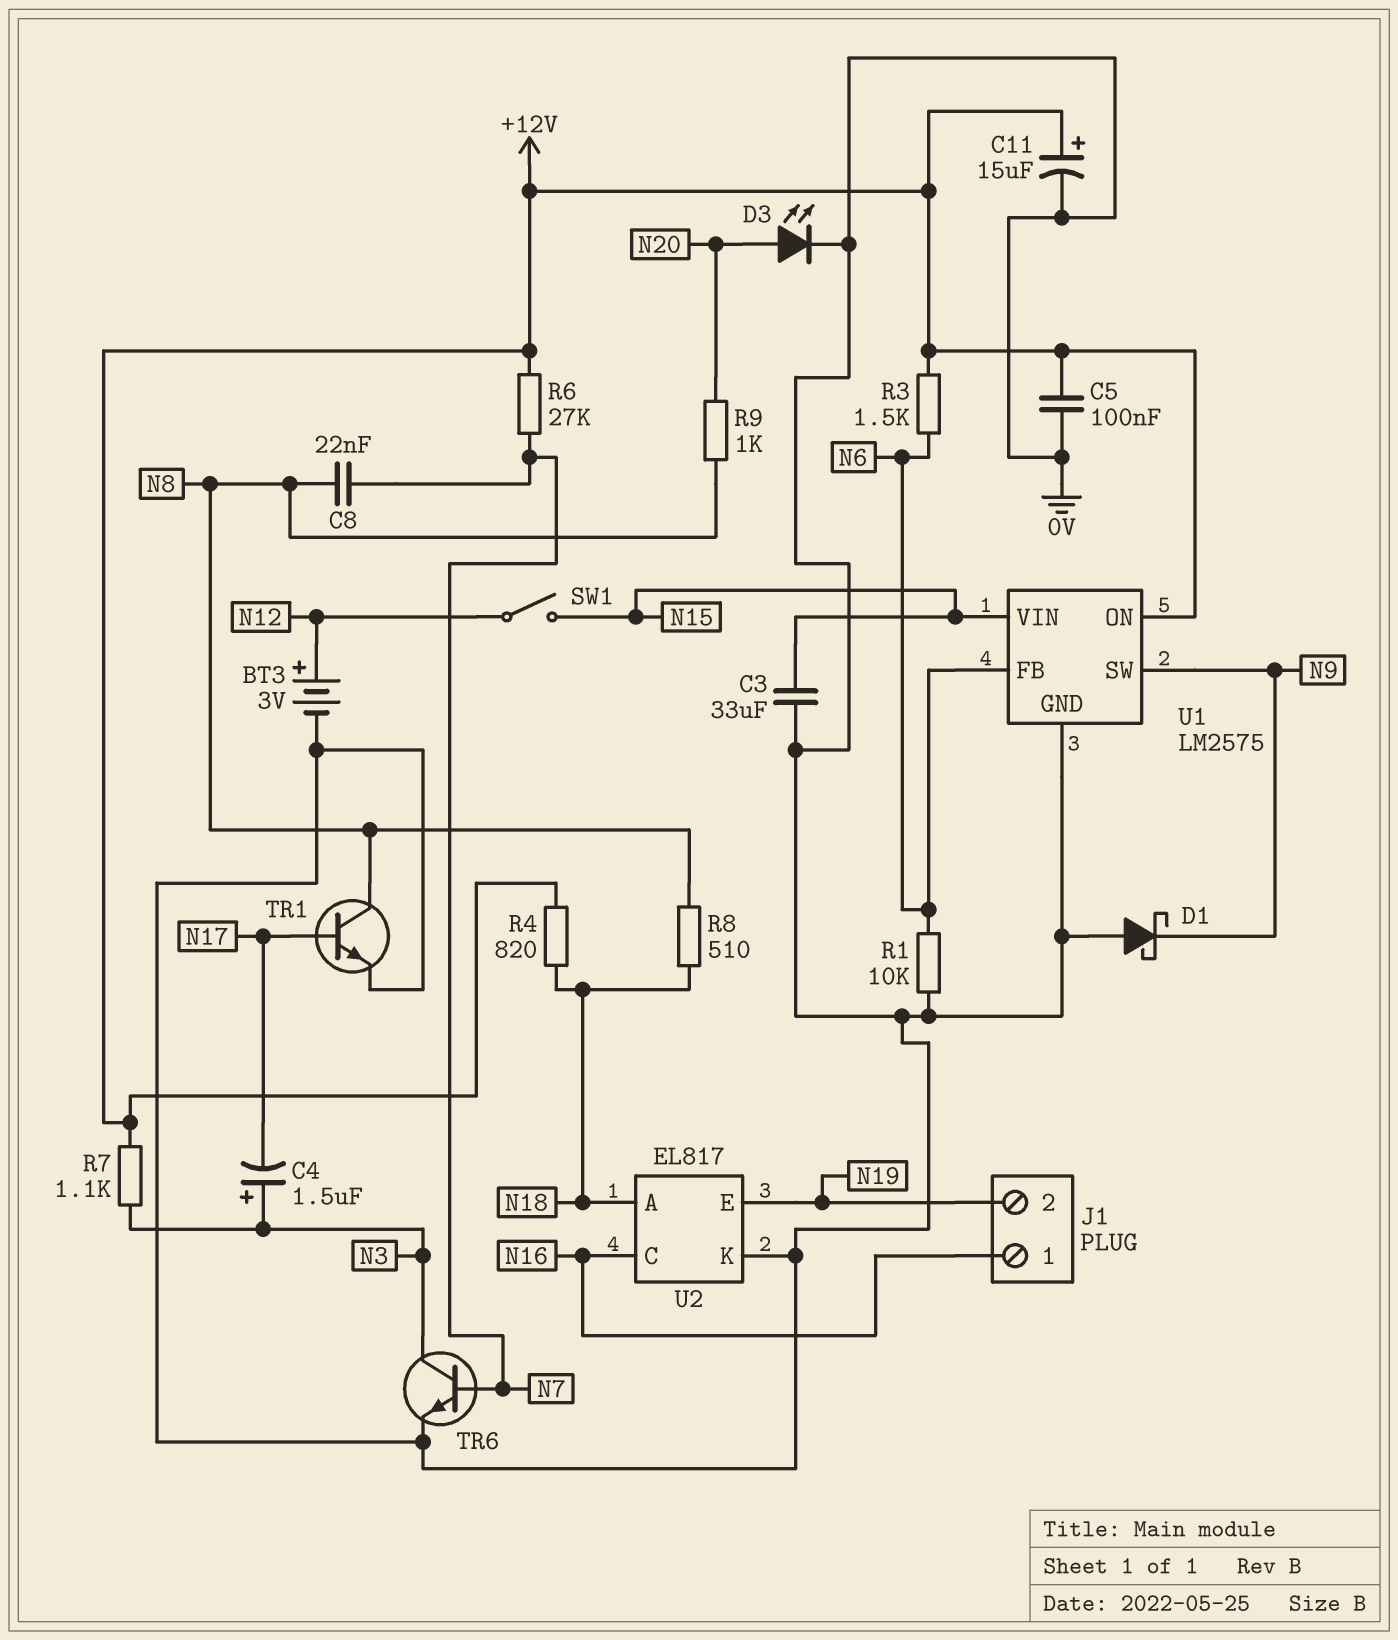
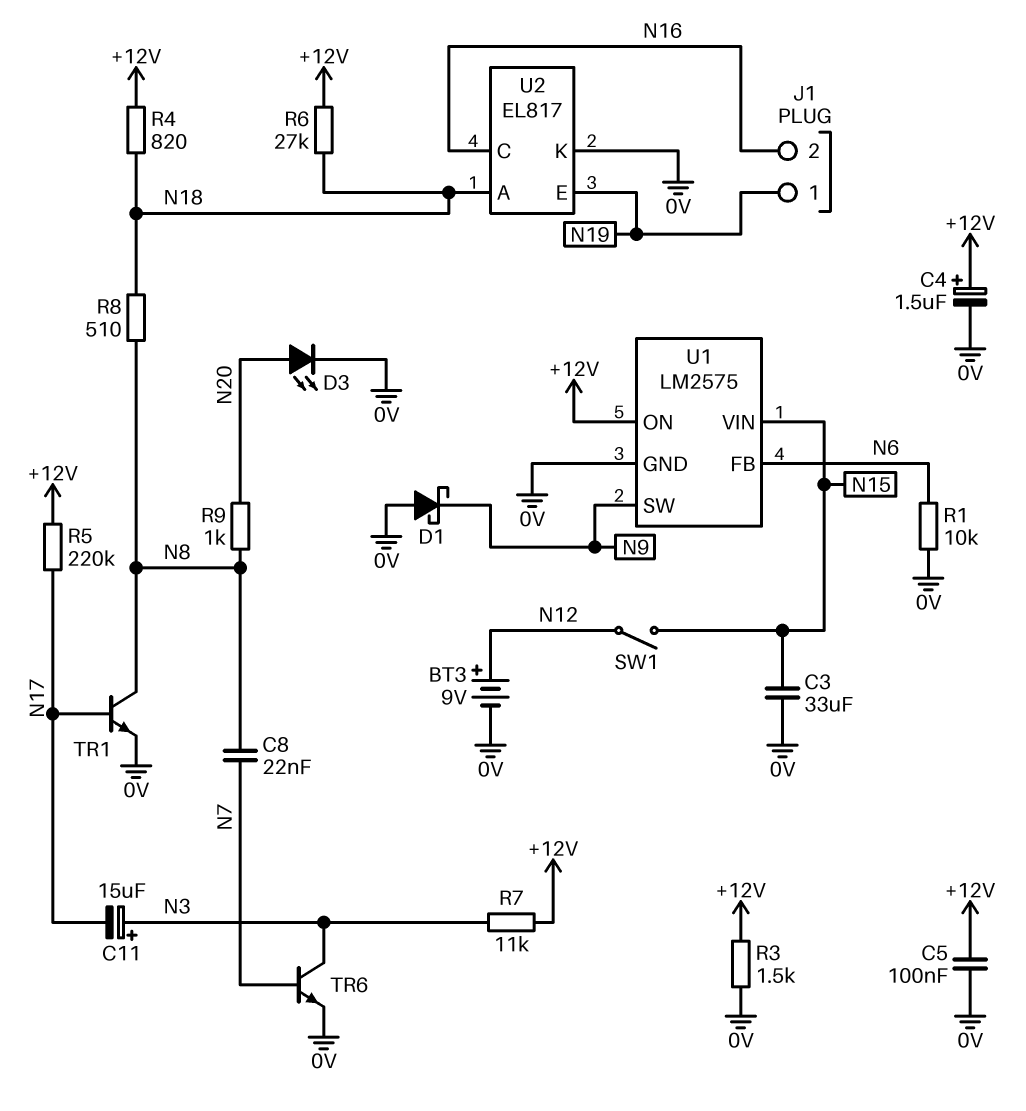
BT3: 3V (plus N12, minus 0V) -> 9V (plus N12, minus 0V)
C4: 1.5uF (plus N3, minus N17) -> 1.5uF (plus +12V, minus 0V)
C11: 15uF (plus +12V, minus 0V) -> 15uF (plus N3, minus N17)
J1 pin 1: N16 -> N19
J1 pin 2: N19 -> N16
R3: 1.5k (+12V, N6) -> 1.5k (+12V, 0V)
R5: none -> 220k (+12V, N17)
R6: 27k (+12V, N7) -> 27k (+12V, N18)
R7: 1.1k (+12V, N3) -> 11k (+12V, N3)

